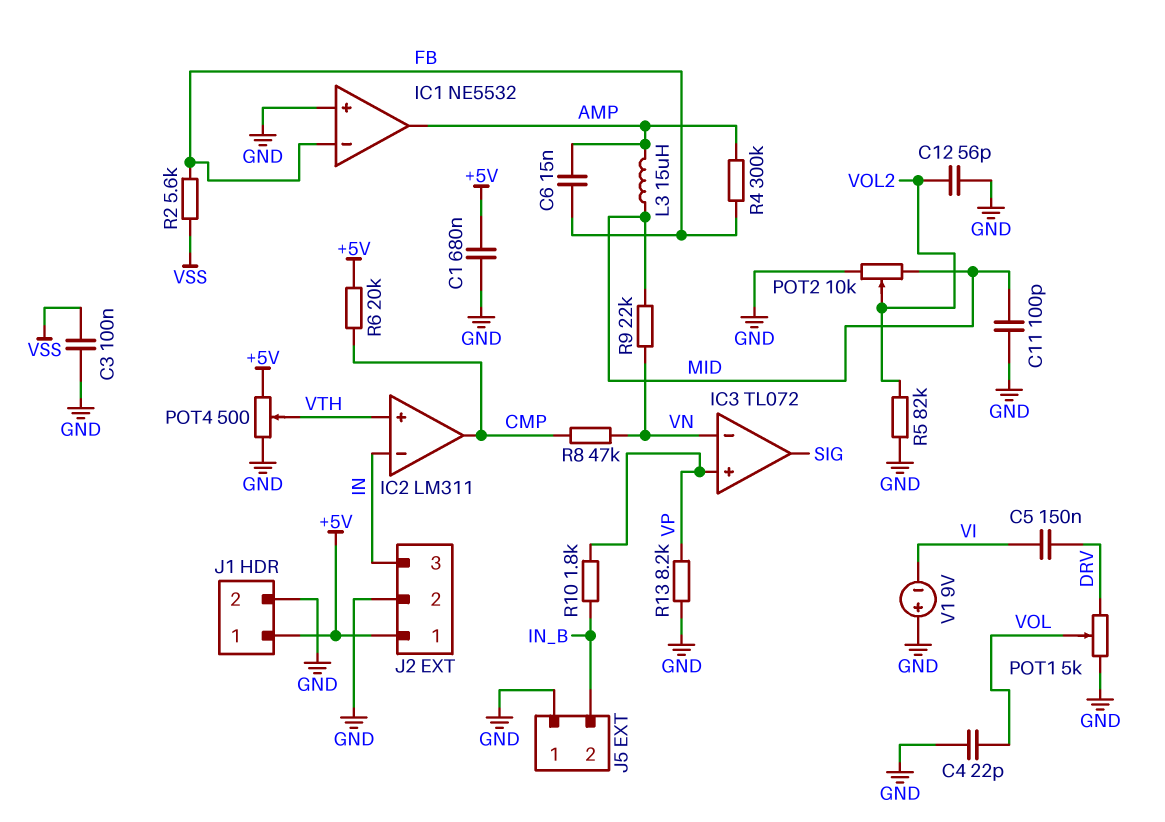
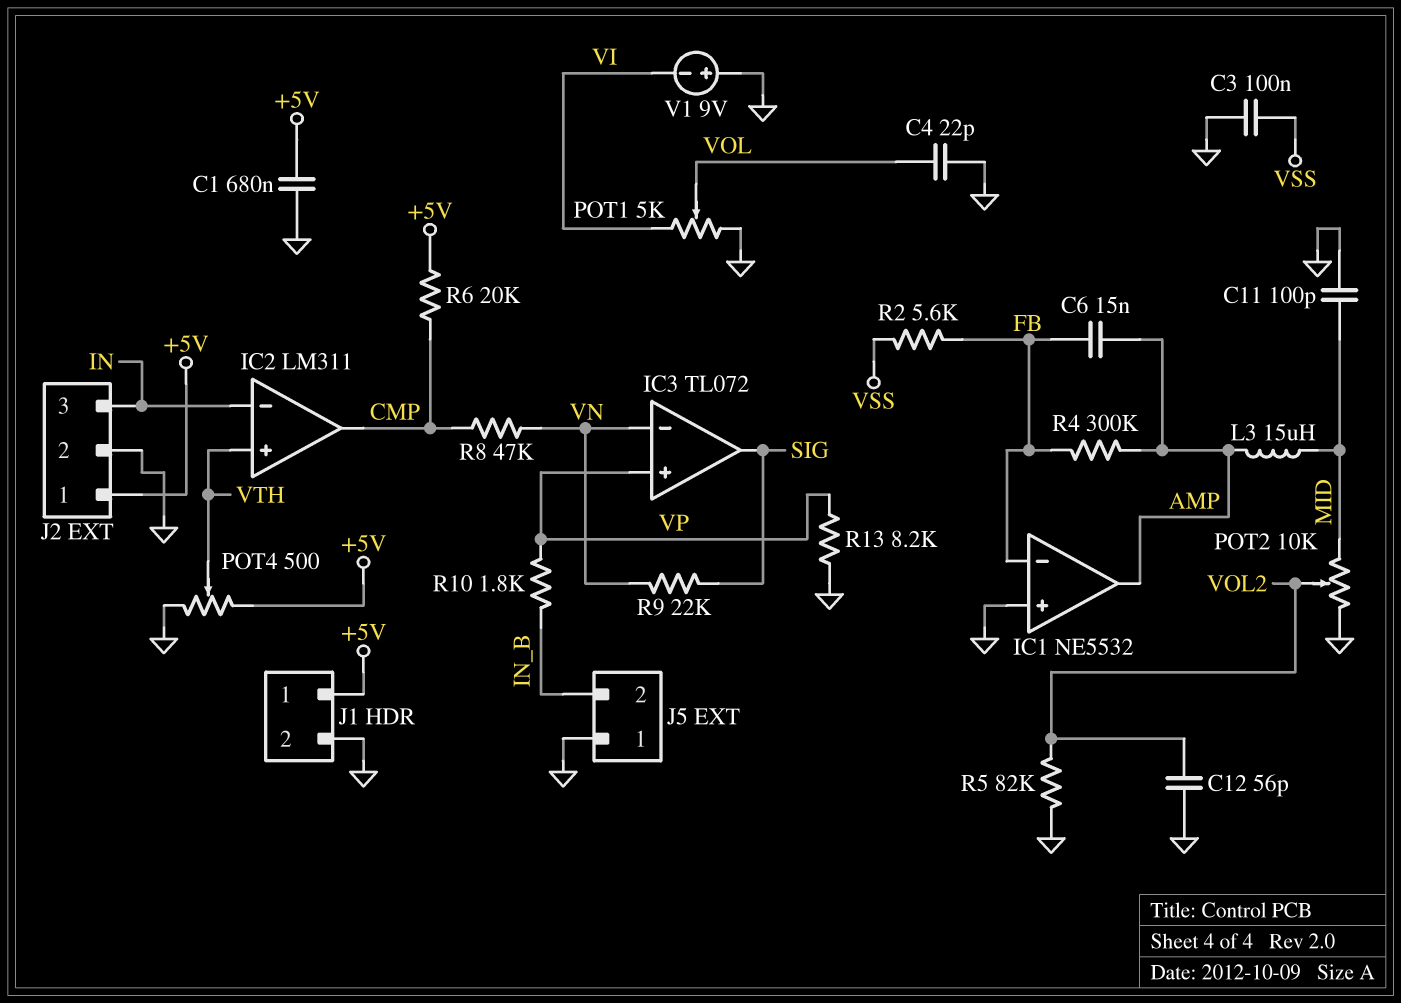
C5: 150nF (DRV, VI) -> none
POT1: 5k (DRV, GND, wiper VOL) -> 5k (GND, VI, wiper VOL)
R9: 22k (MID, VN) -> 22k (SIG, VN)

